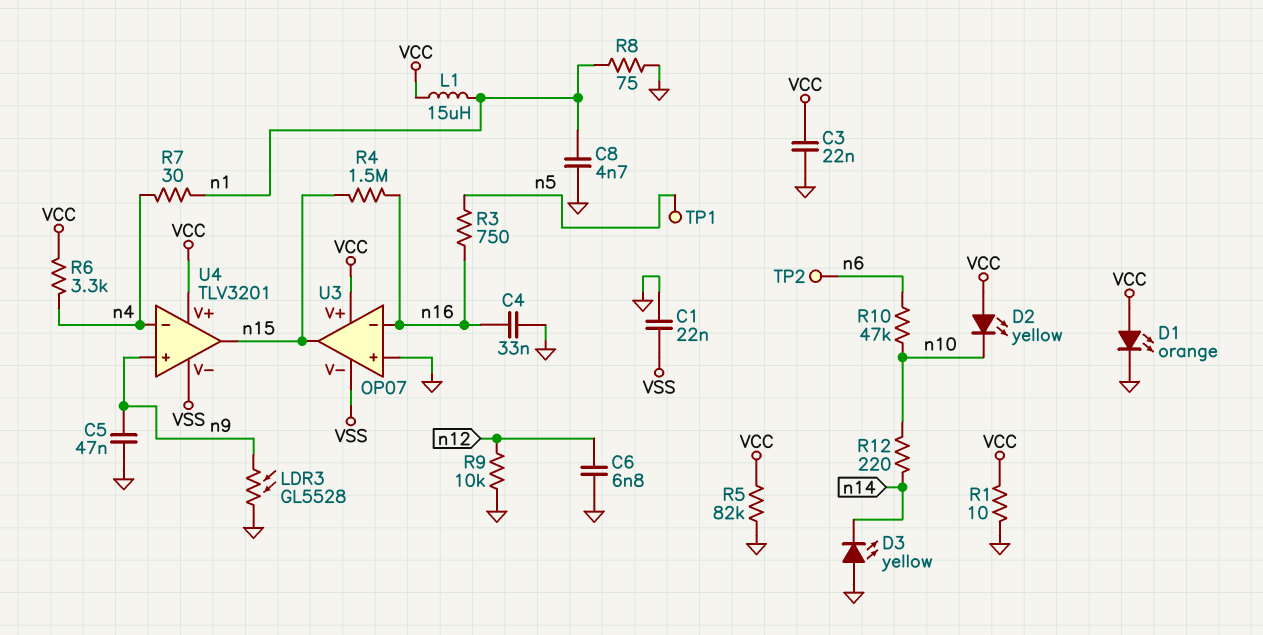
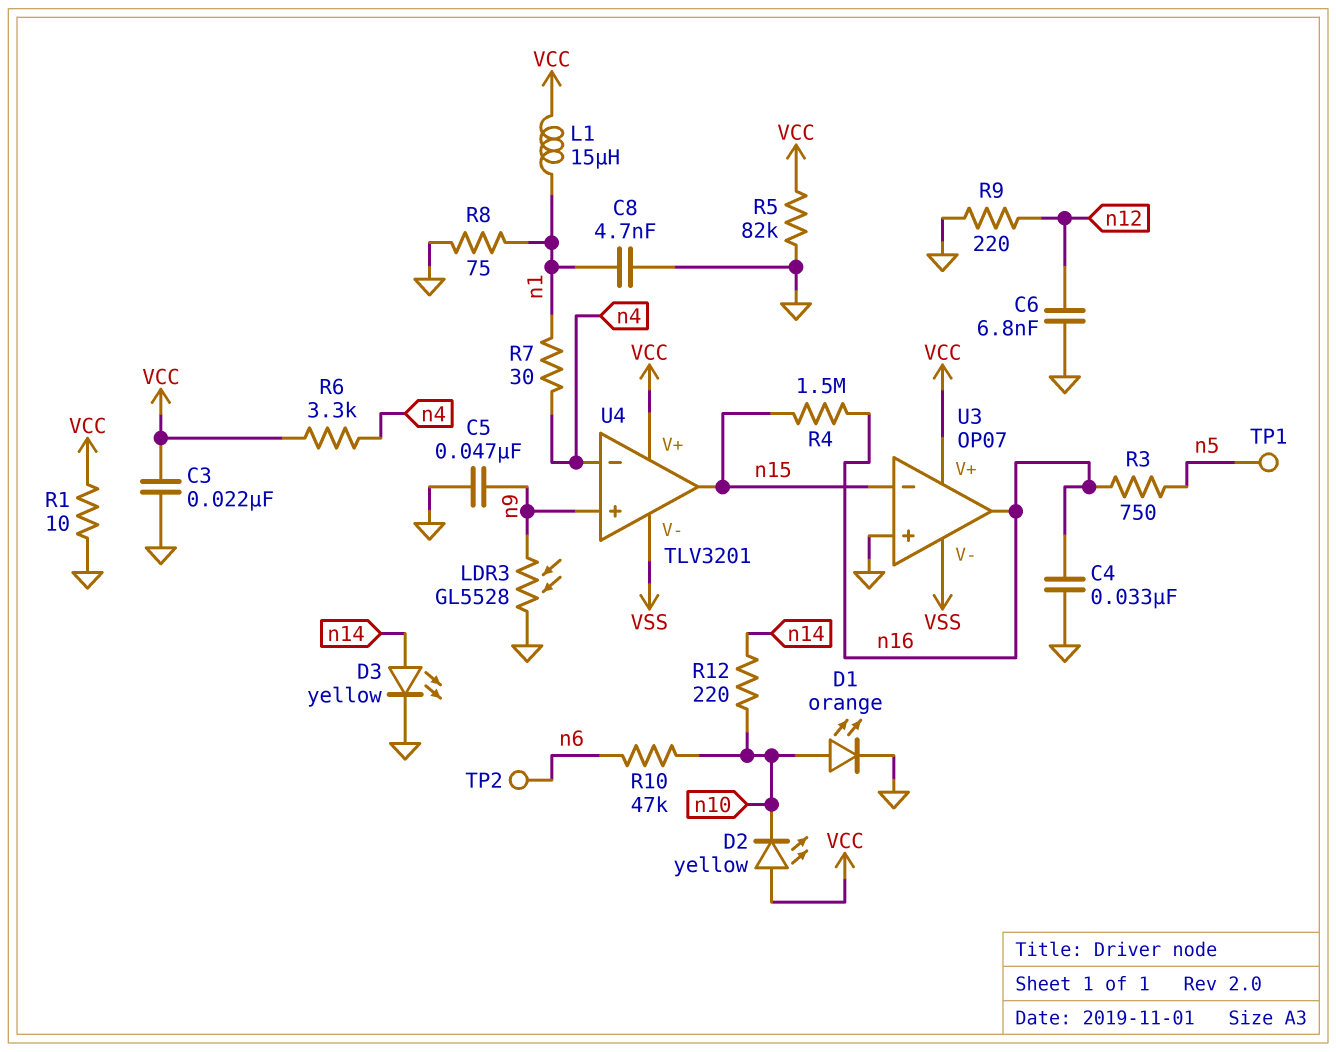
C1: 22nF (GND, VSS) -> none
D1: LED orange (A VCC, K GND) -> LED orange (A n10, K GND)
D3: LED yellow (A GND, K n14) -> LED yellow (A n14, K GND)
R9: 10k (GND, n12) -> 220 (GND, n12)
U3 pin in-: n16 -> n15
U3 pin out: n15 -> n16

